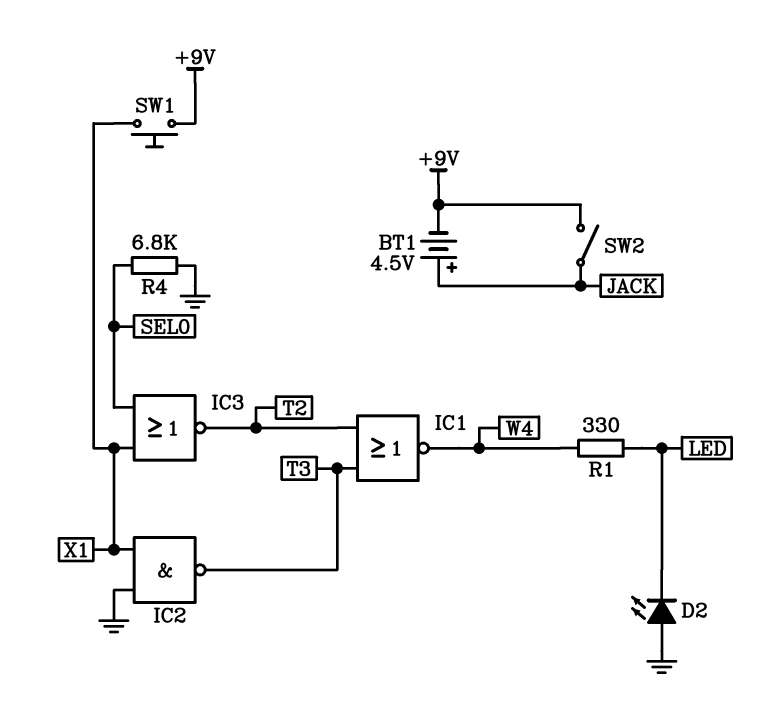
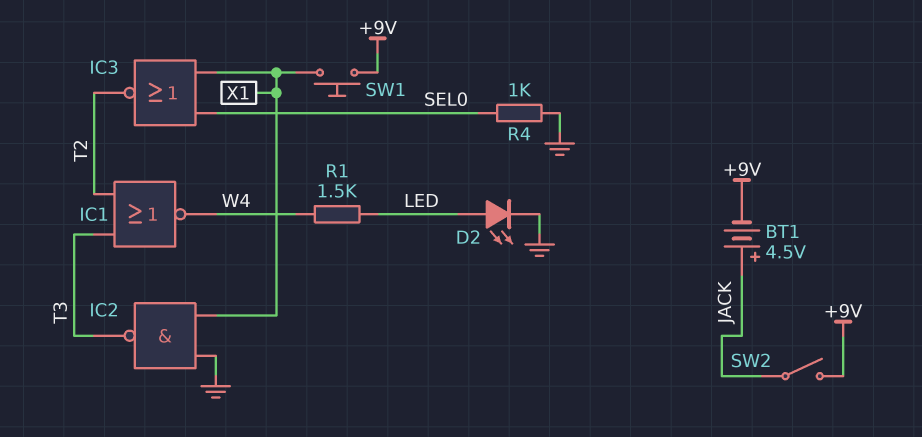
D2: LED (A GND, K LED) -> LED (A LED, K GND)
R1: 330 (LED, W4) -> 1.5k (LED, W4)
R4: 6.8k (GND, SEL0) -> 1k (GND, SEL0)

